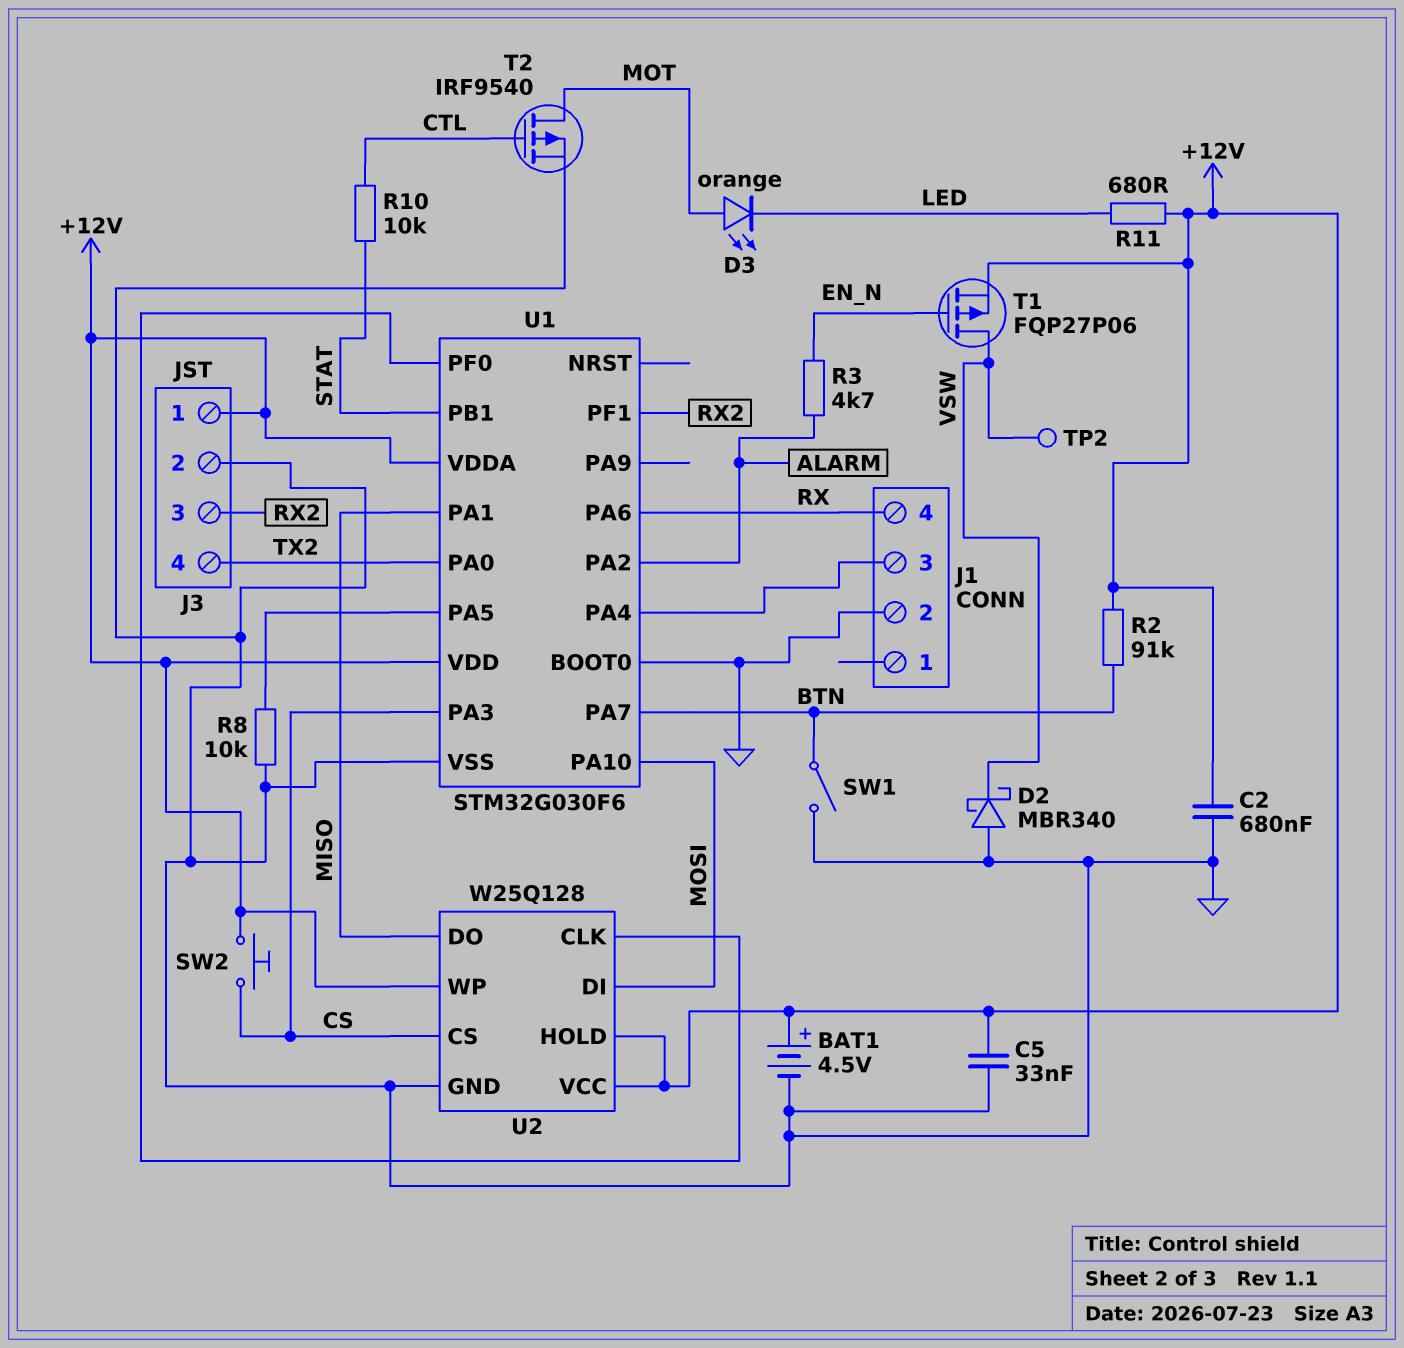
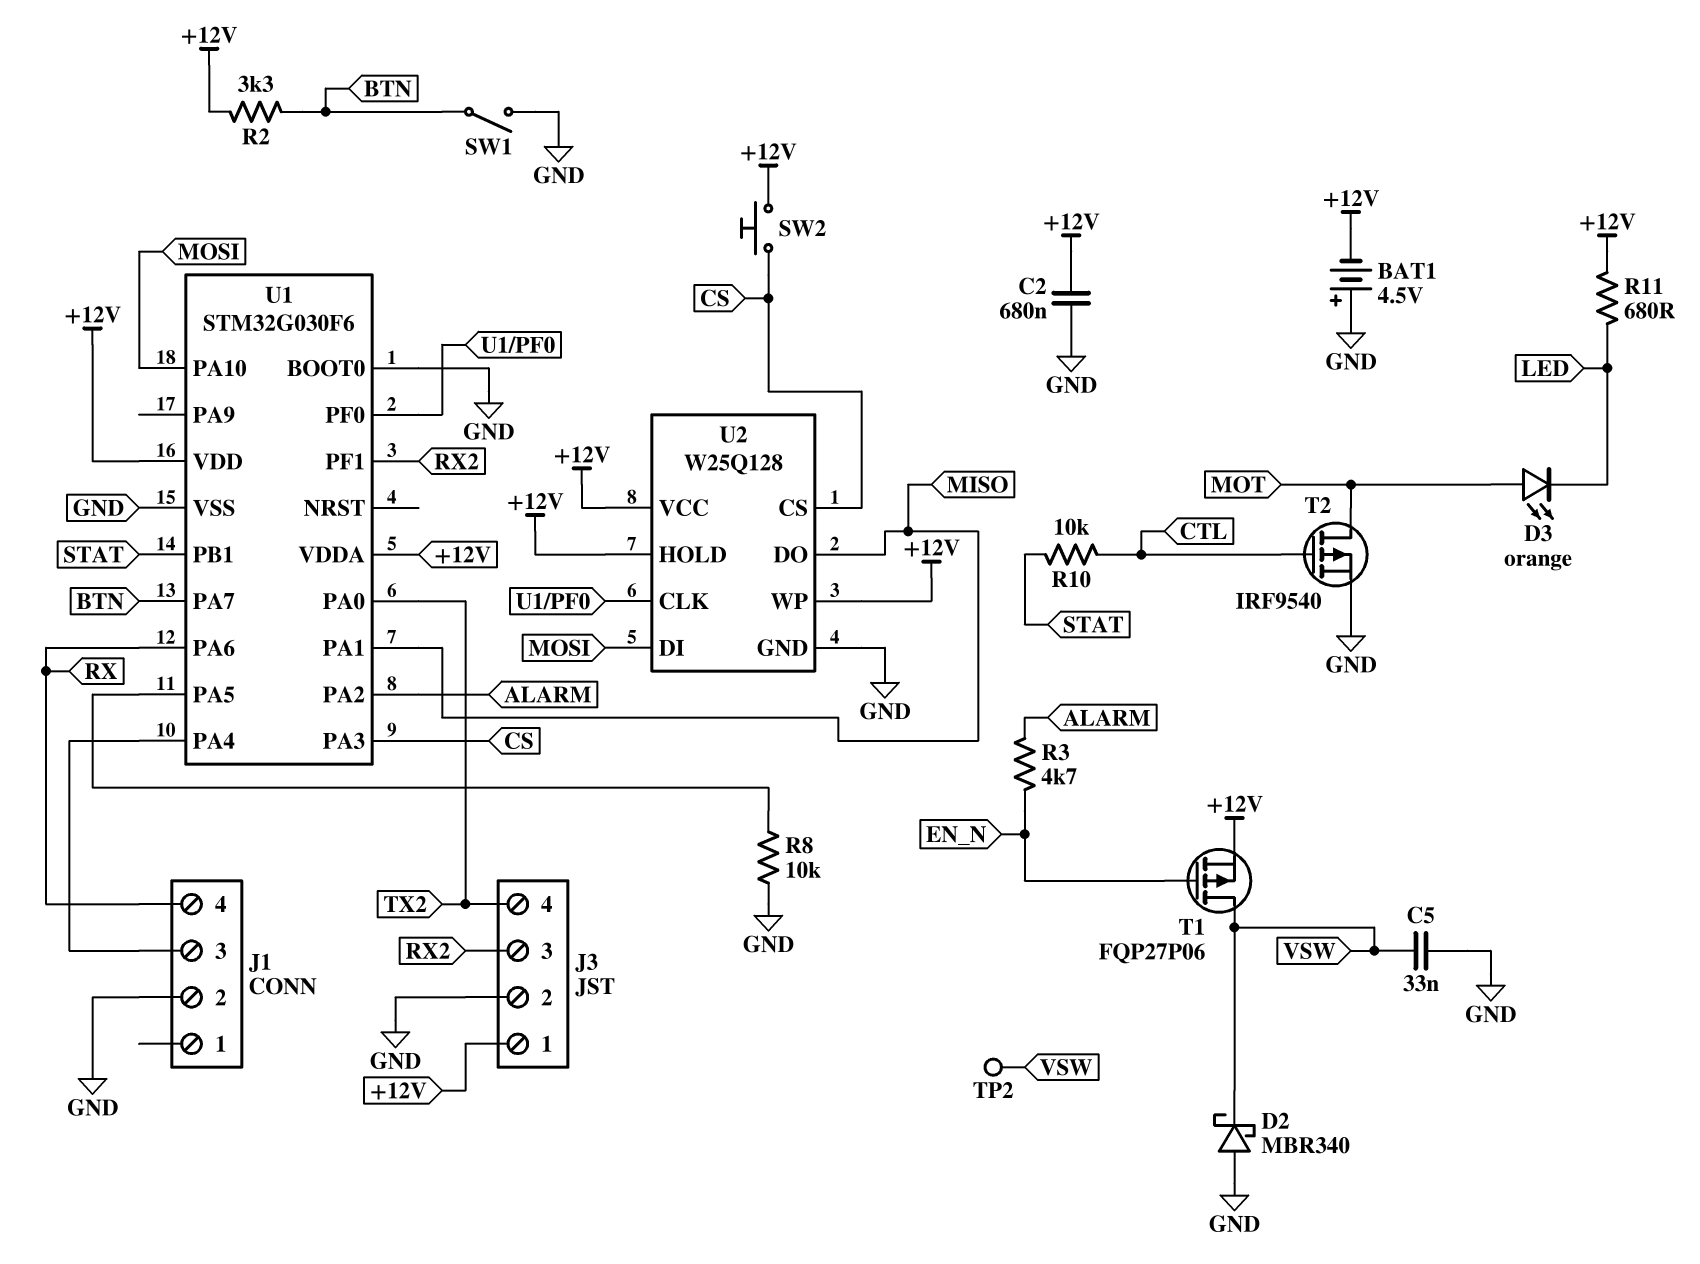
BAT1: 4.5V (plus +12V, minus GND) -> 4.5V (plus GND, minus +12V)
C5: 33nF (+12V, GND) -> 33nF (GND, VSW)
R2: 91k (+12V, BTN) -> 3.3k (+12V, BTN)

